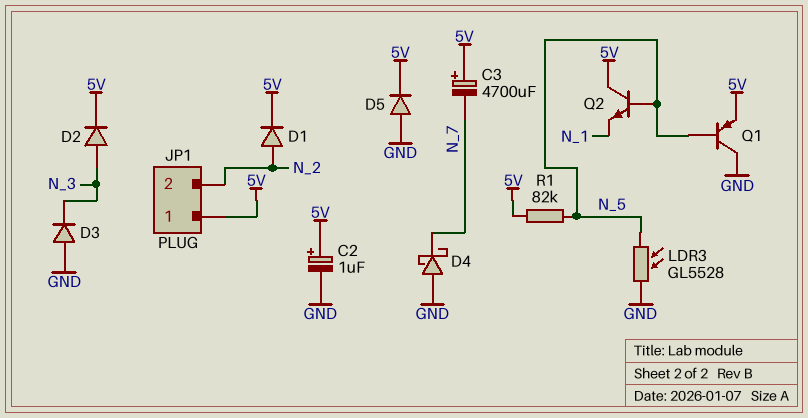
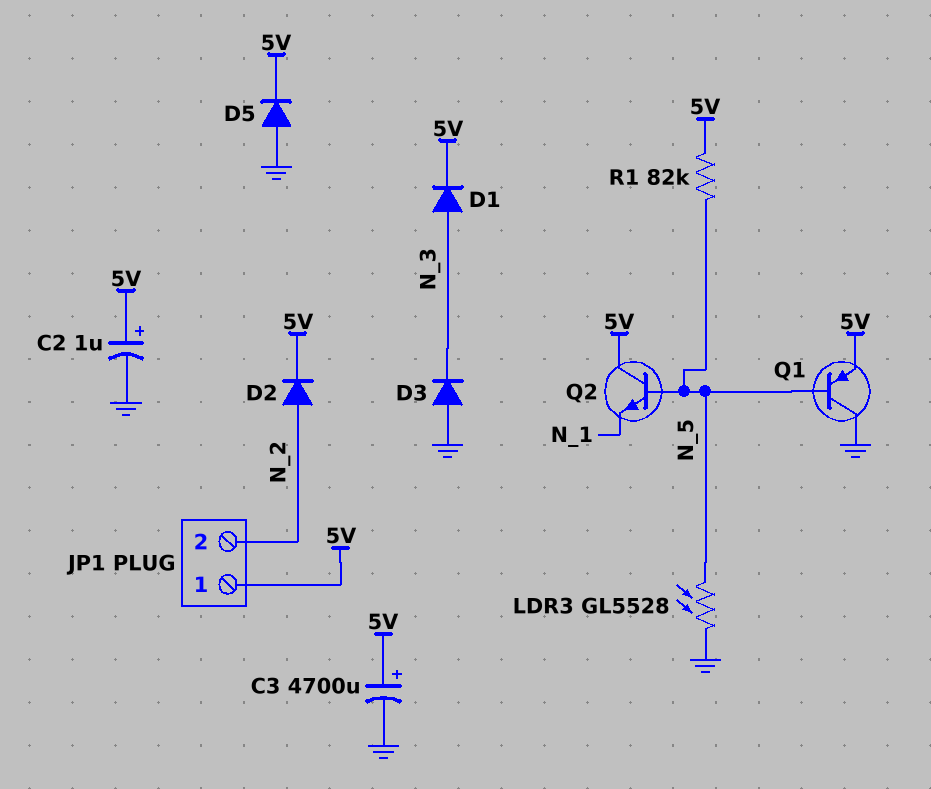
C3: 4700uF (plus 5V, minus N_7) -> 4700uF (plus 5V, minus GND)
D1: diode (A N_2, K 5V) -> diode (A N_3, K 5V)
D2: diode (A N_3, K 5V) -> diode (A N_2, K 5V)
D4: schottky (A GND, K N_7) -> none

